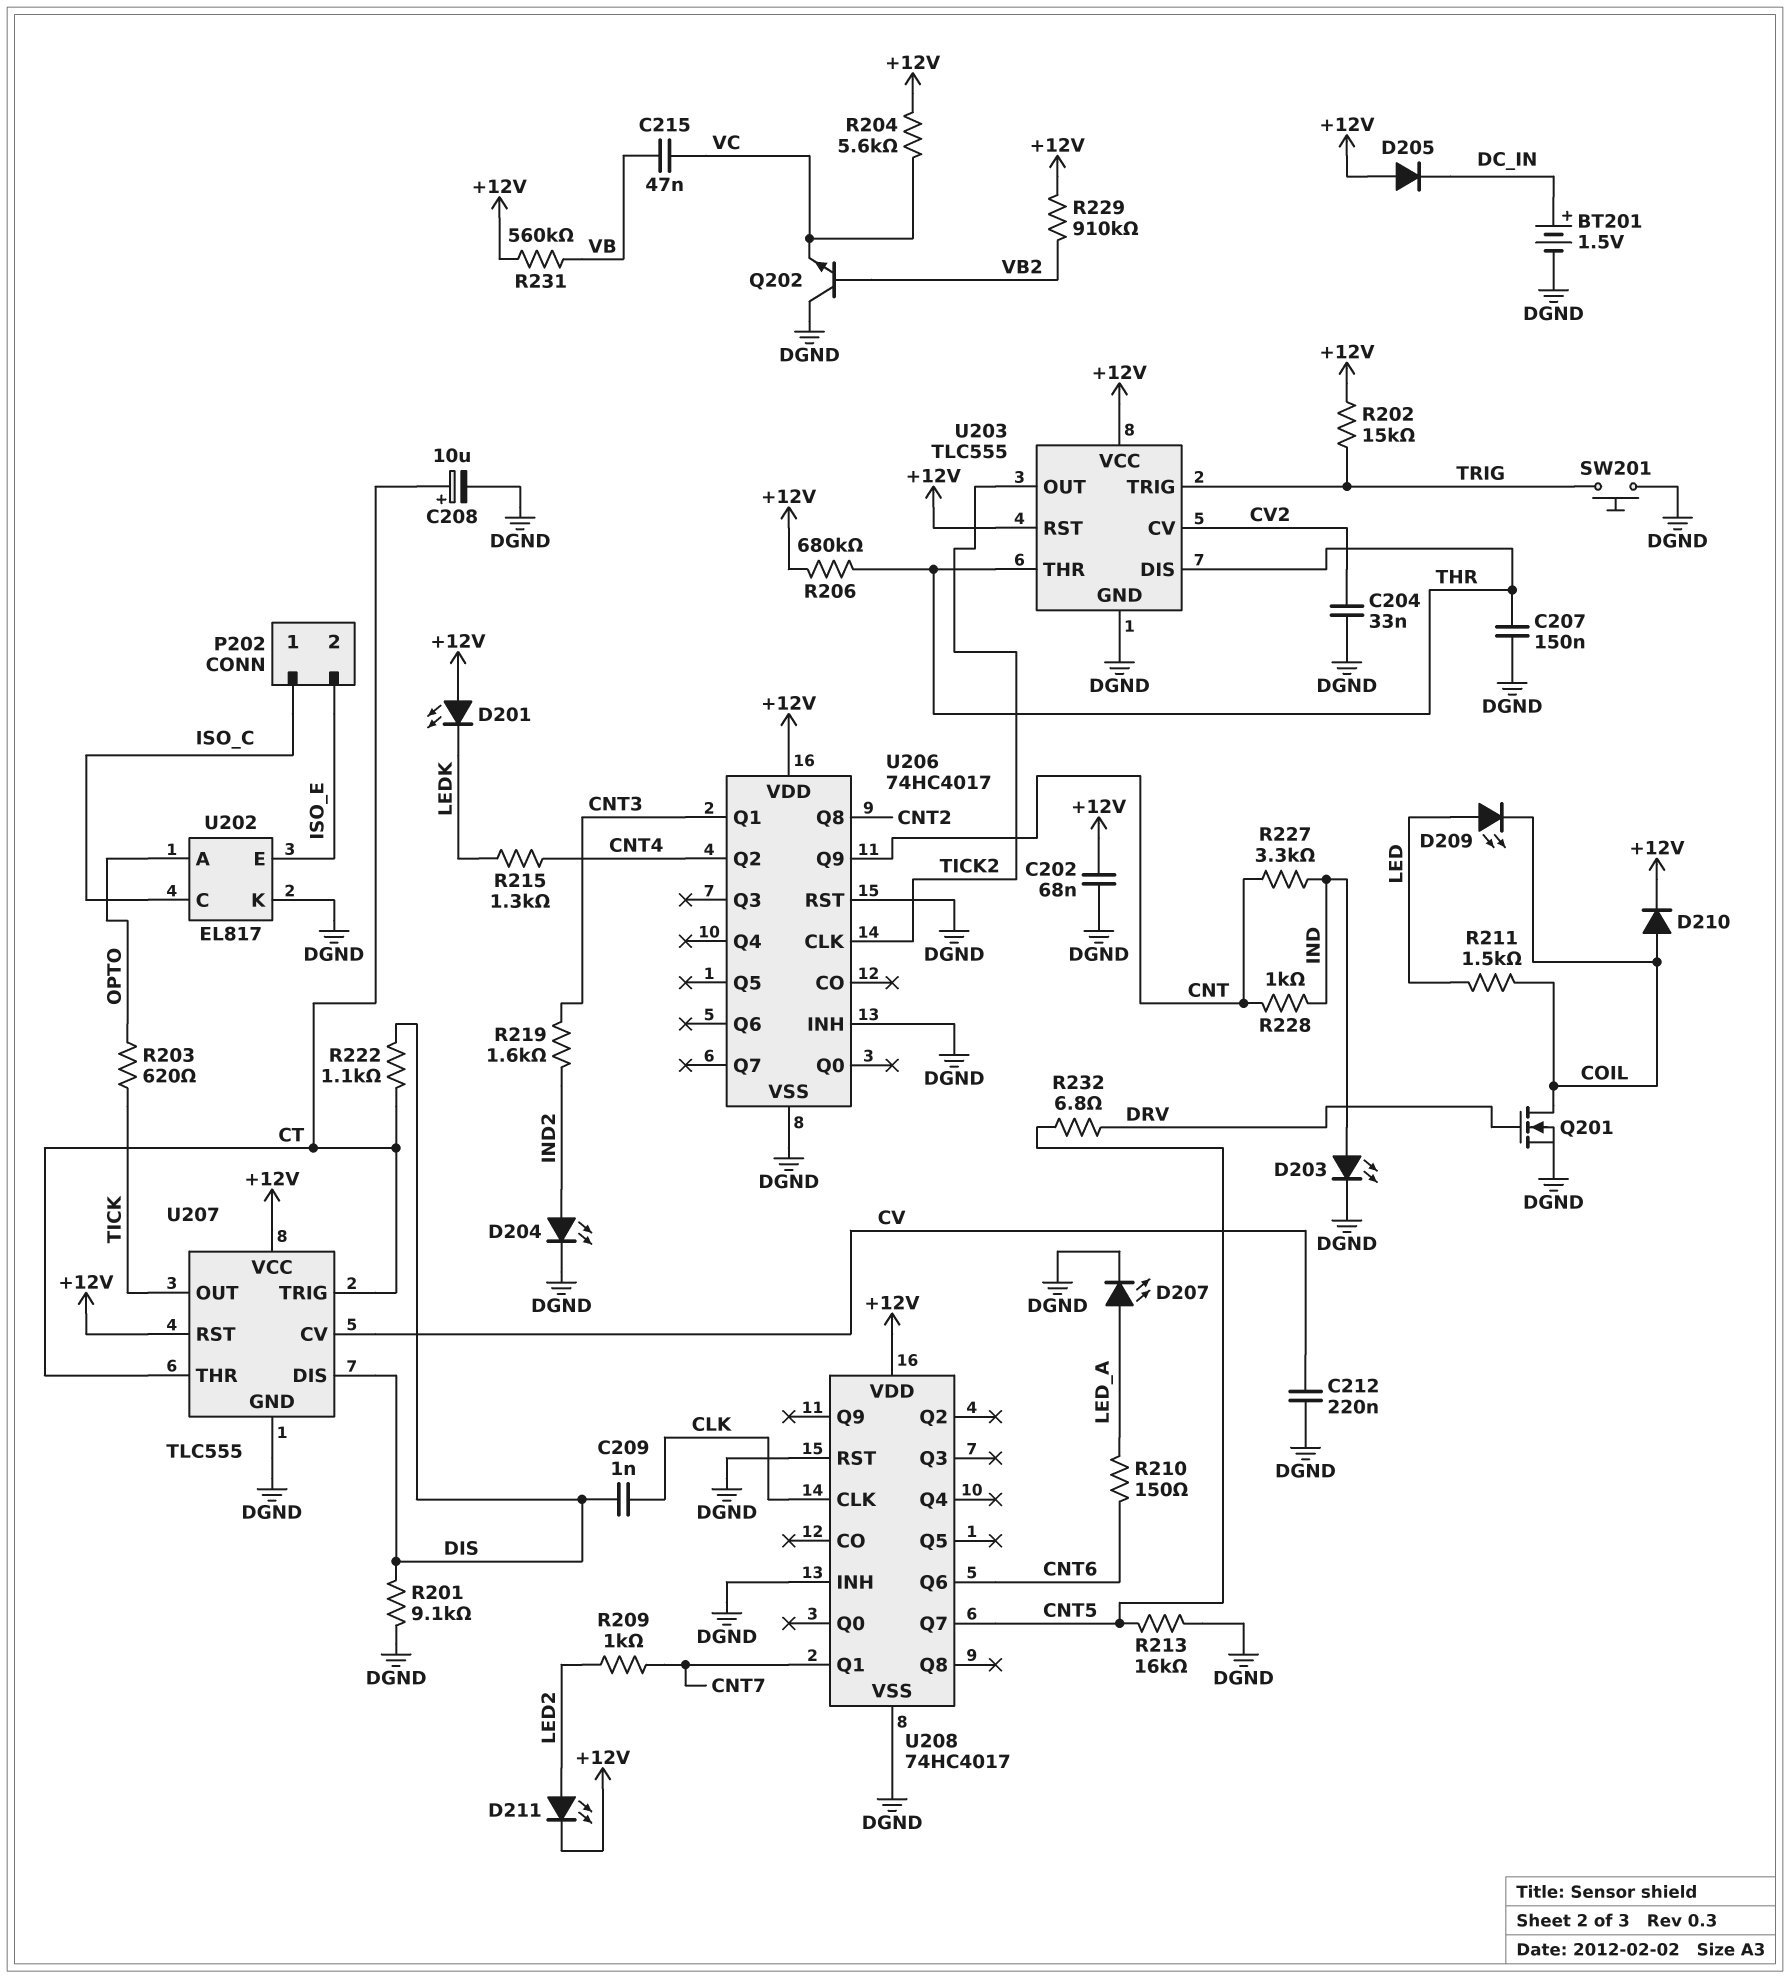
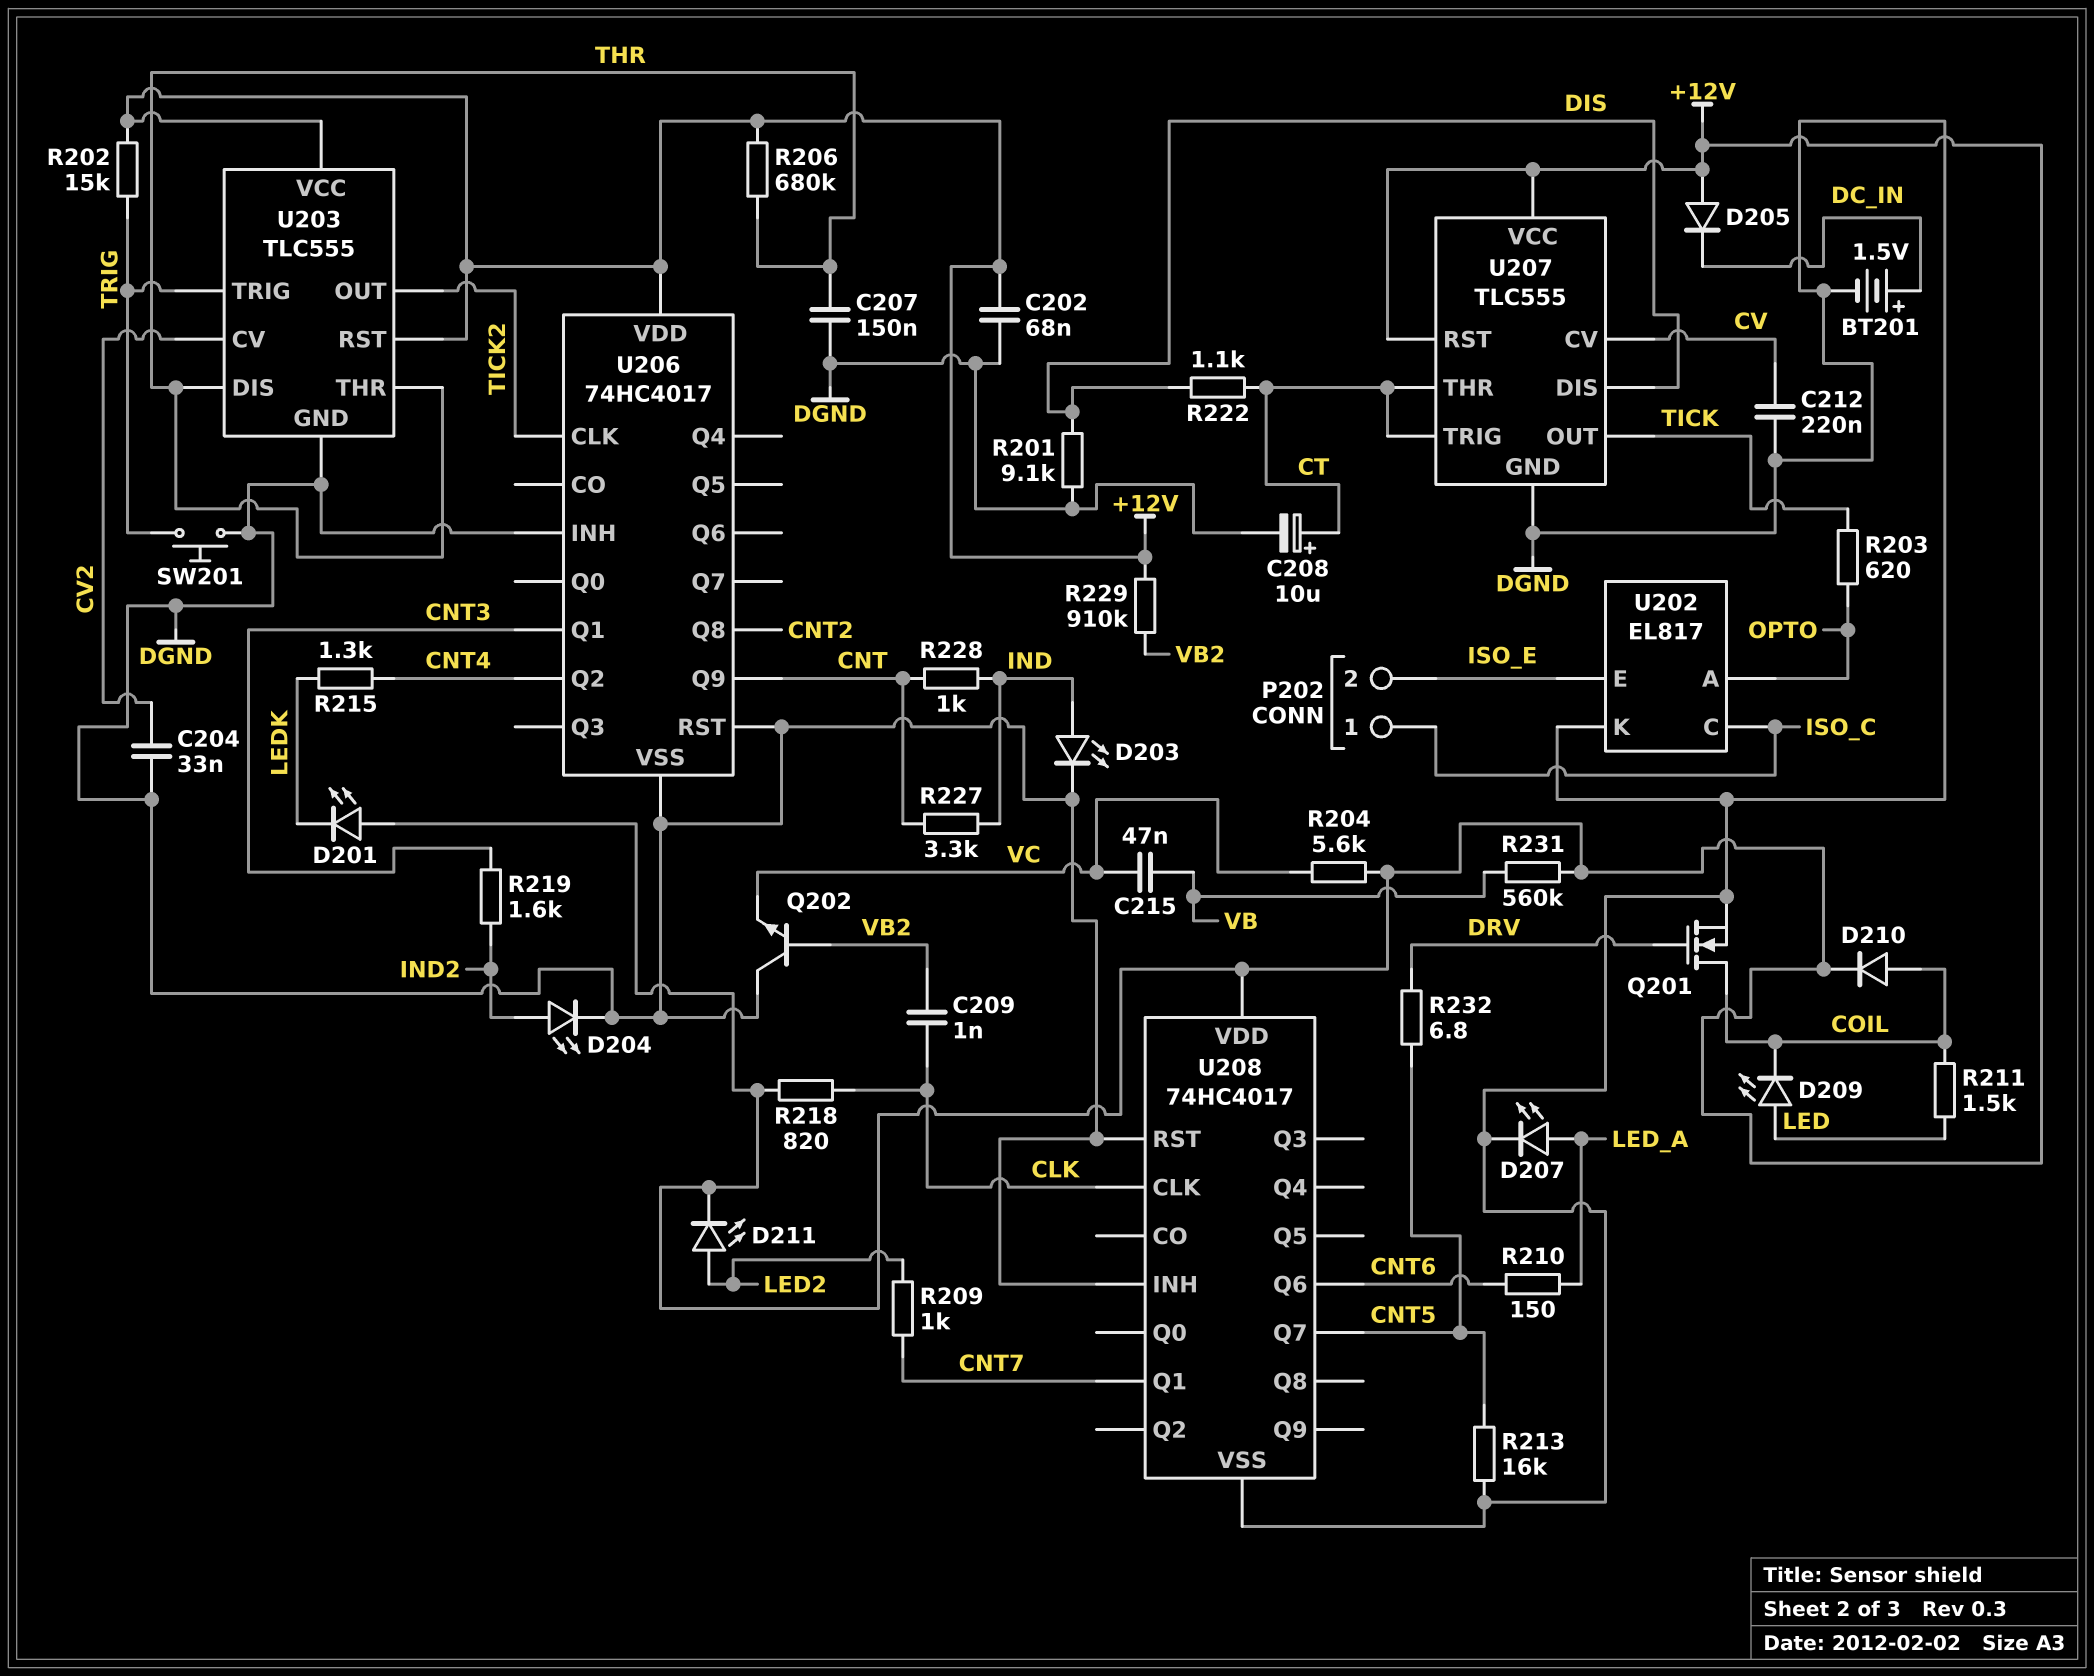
C209: 1nF (CLK, DIS) -> 1nF (CLK, VB2)
R218: none -> 820 (+12V, CLK)

